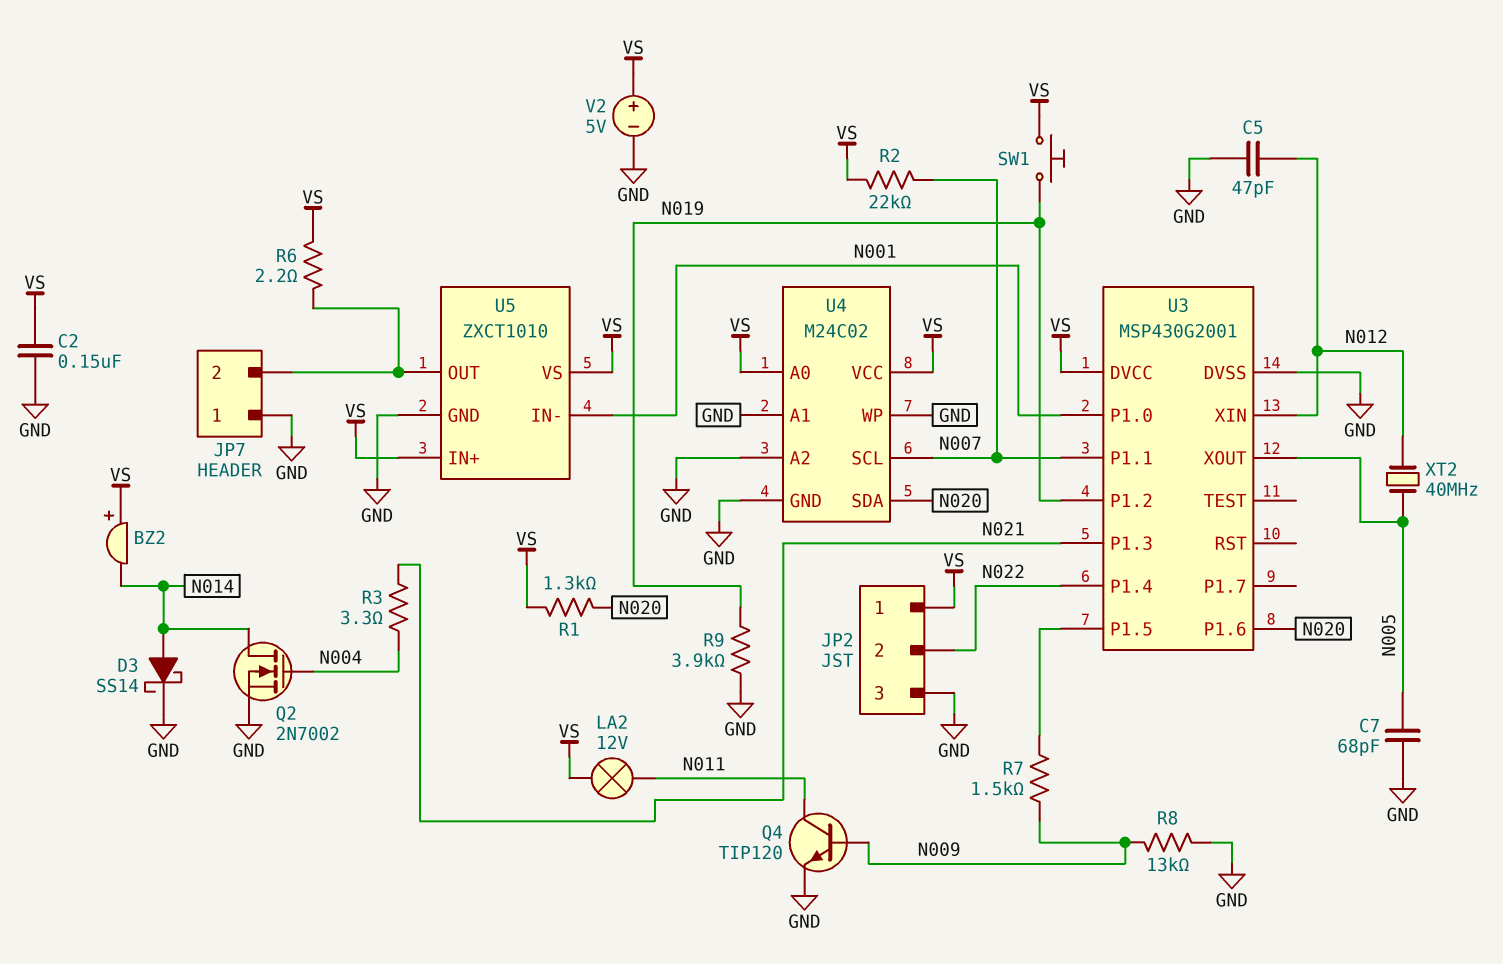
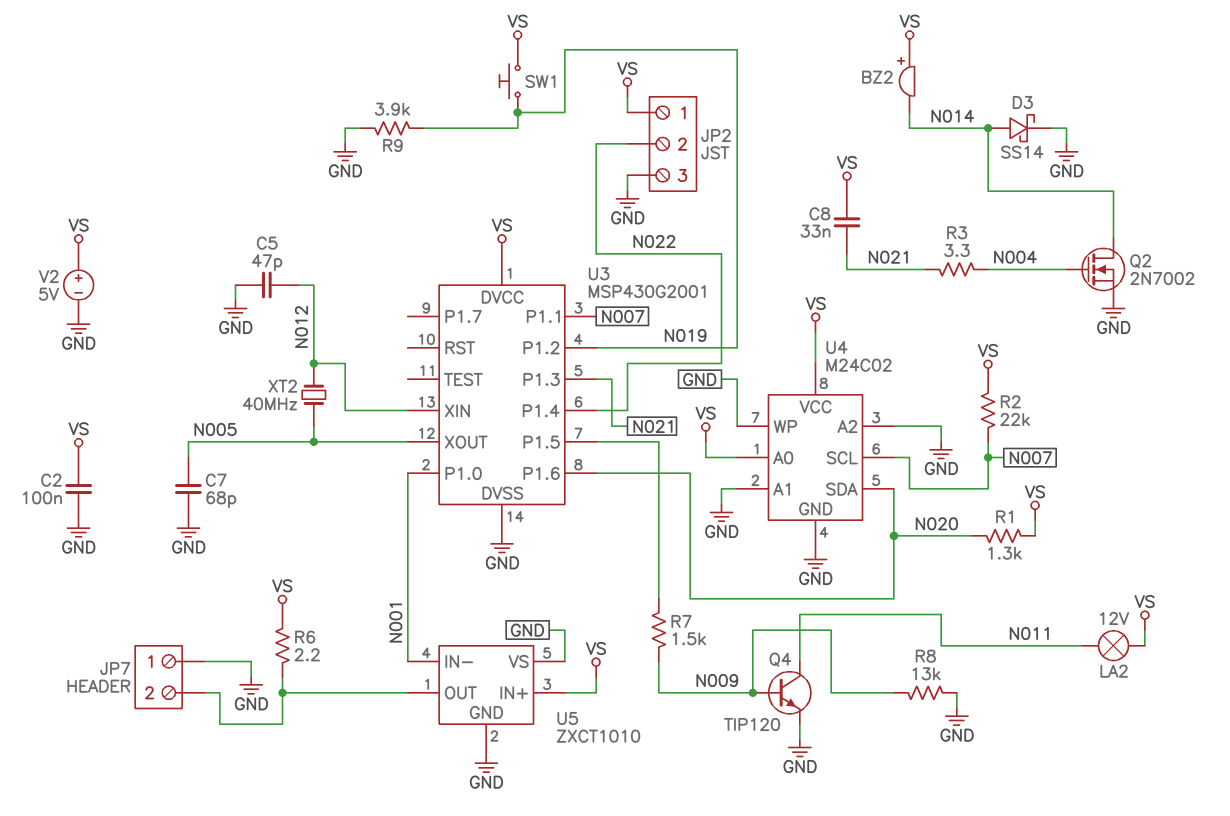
C2: 150nF (GND, VS) -> 100nF (GND, VS)
C8: none -> 33nF (N021, VS)
U5 pin VS: VS -> GND

